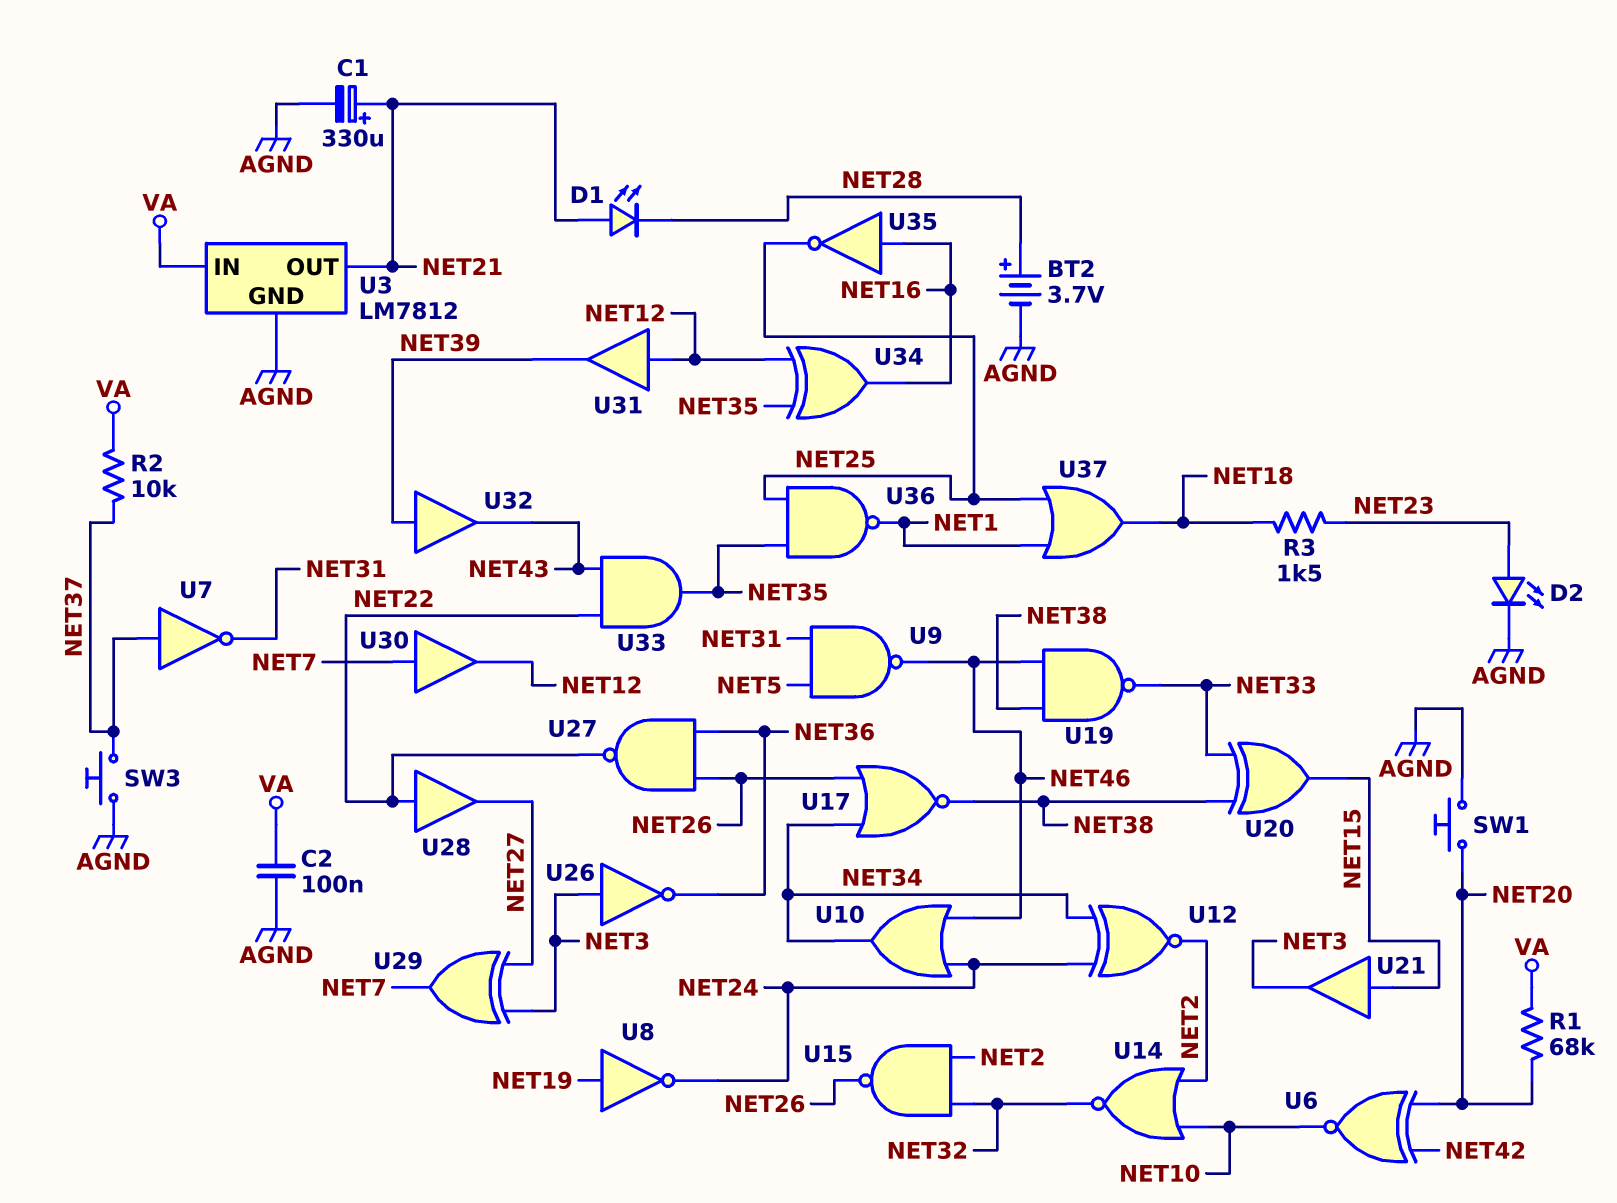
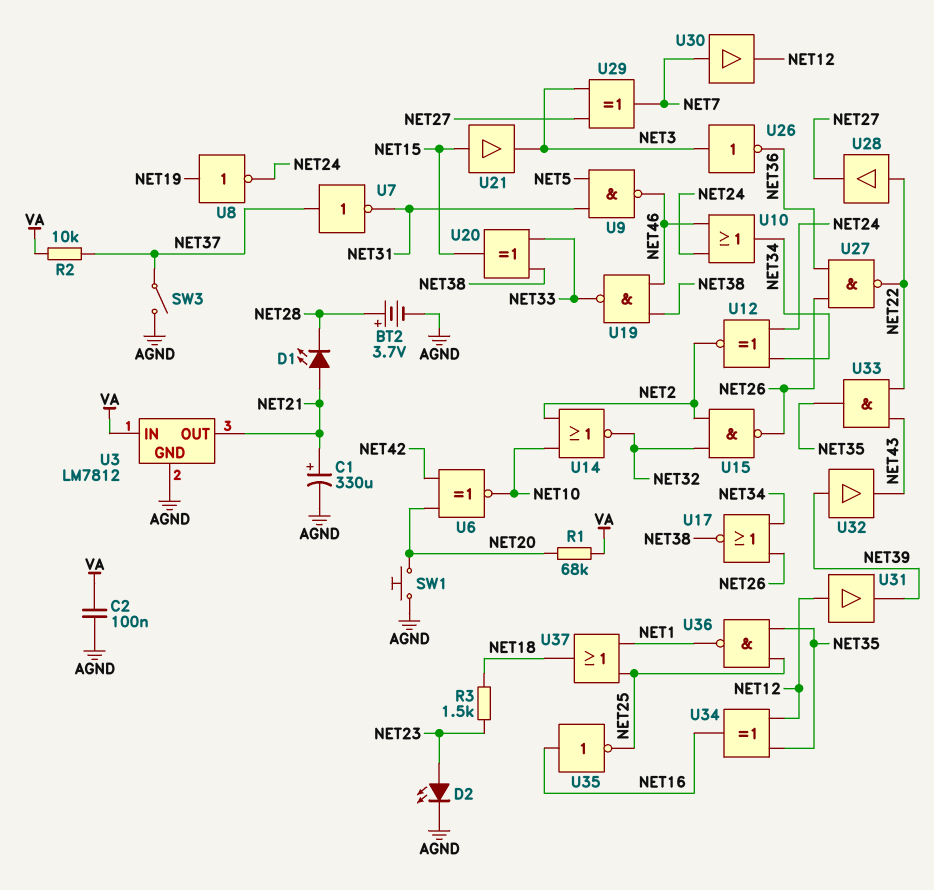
SW3: button (AGND, NET37) -> switch (AGND, NET37)

